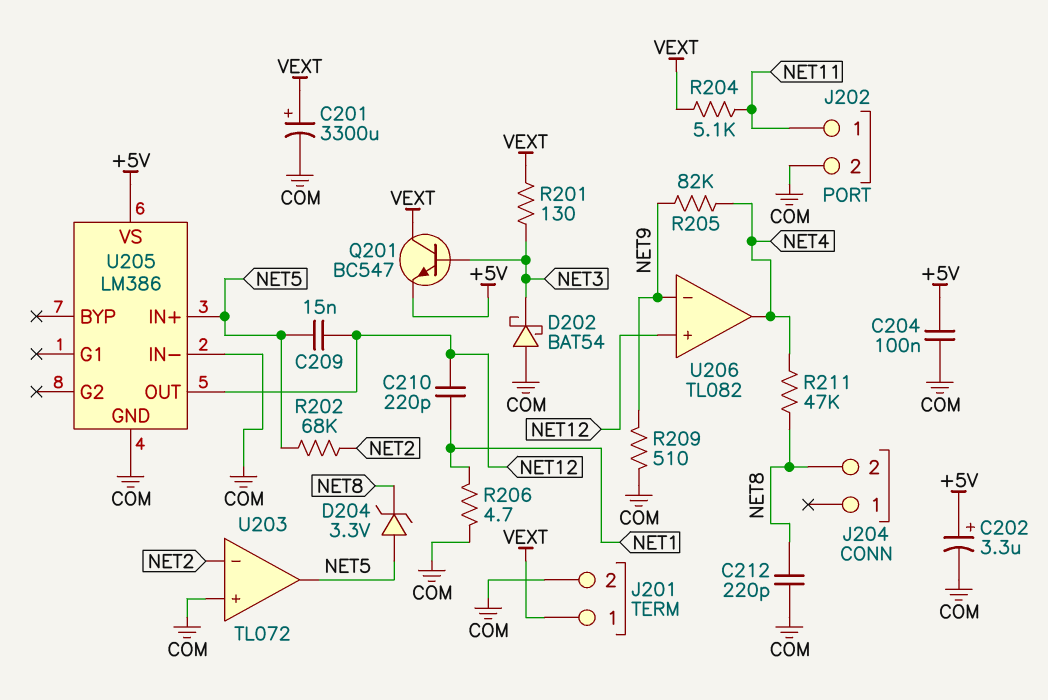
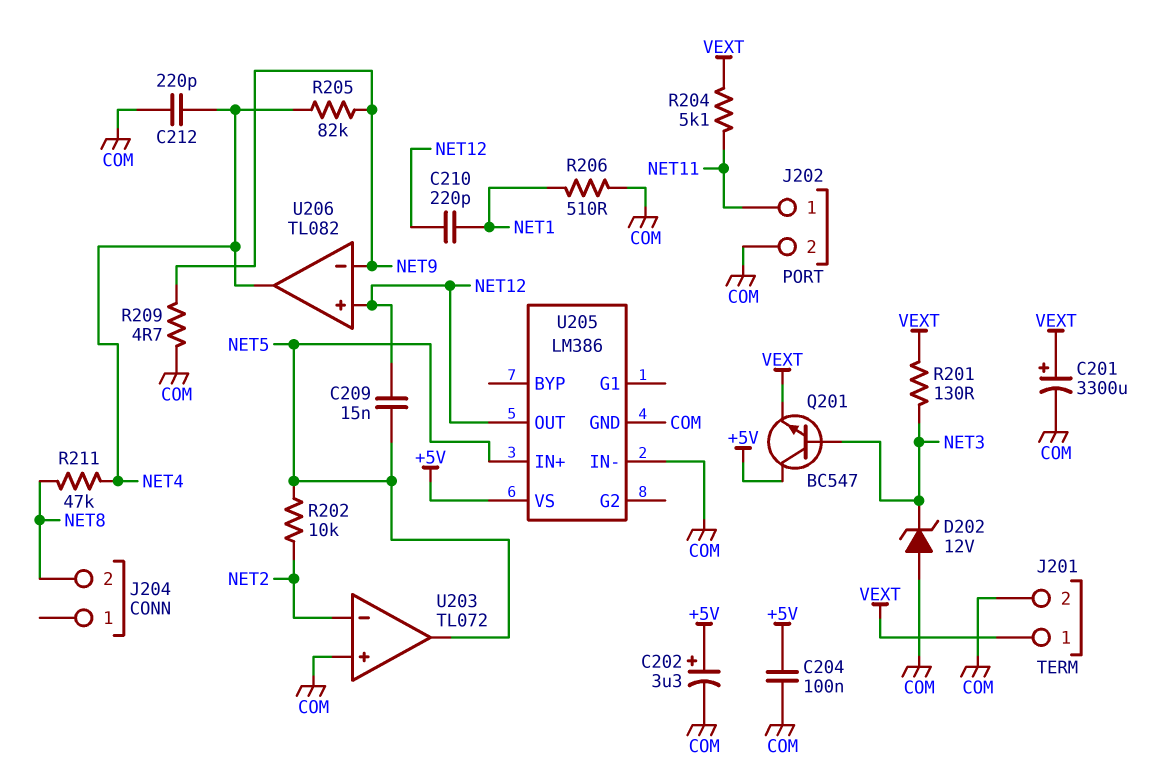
C212: 220pF (COM, NET8) -> 220pF (COM, NET4)
D202: schottky BAT54 (A COM, K NET3) -> zener 12V (A COM, K NET3)
D204: zener 3.3V (A NET5, K NET8) -> none
Q201: NPN BC547 (B NET3, C VEXT, E +5V) -> NPN BC547 (B NET3, C +5V, E VEXT)
R202: 68k (NET2, NET5) -> 10k (NET2, NET5)
R206: 4.7 (COM, NET1) -> 510 (COM, NET1)
R209: 510 (COM, NET9) -> 4.7 (COM, NET9)

